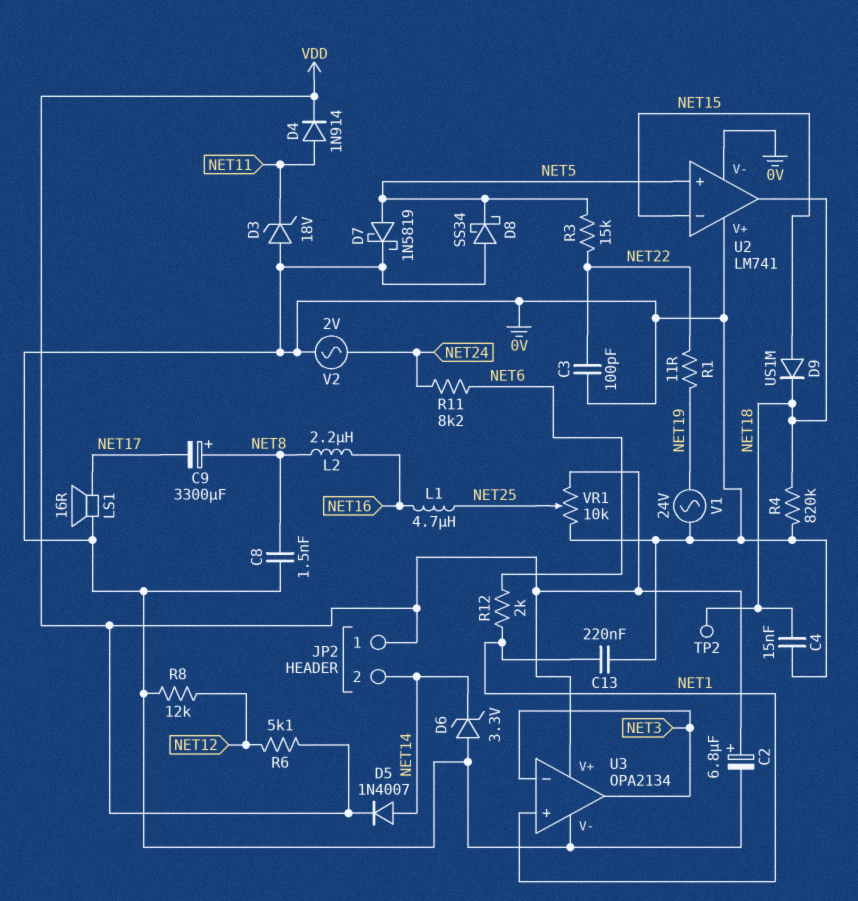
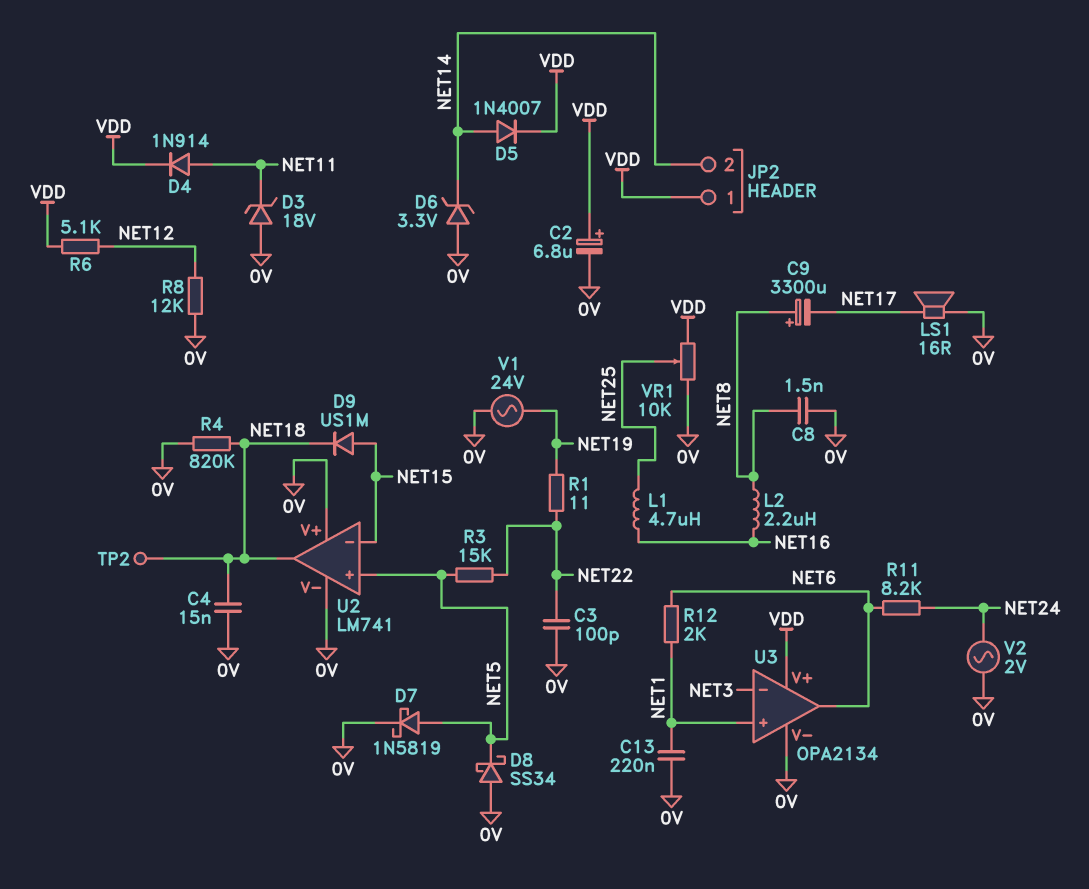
U3 pin out: NET3 -> NET6

